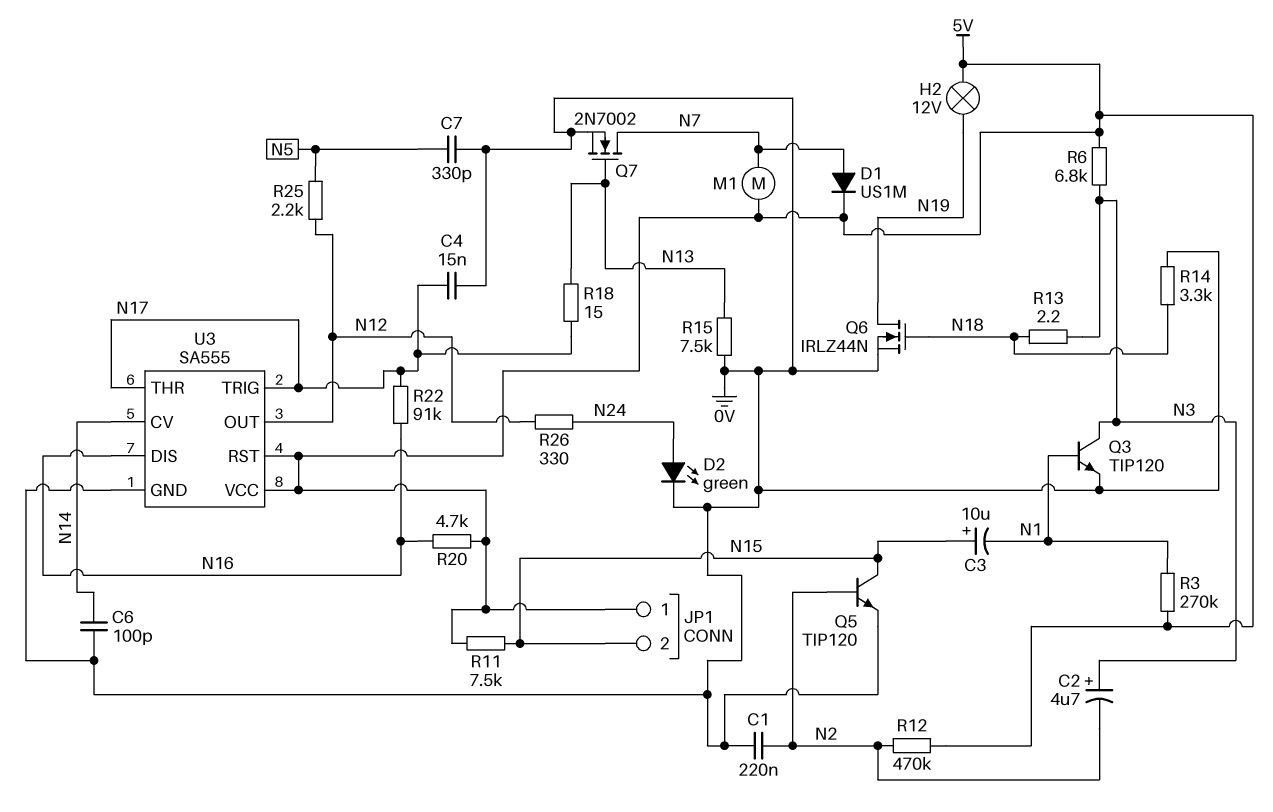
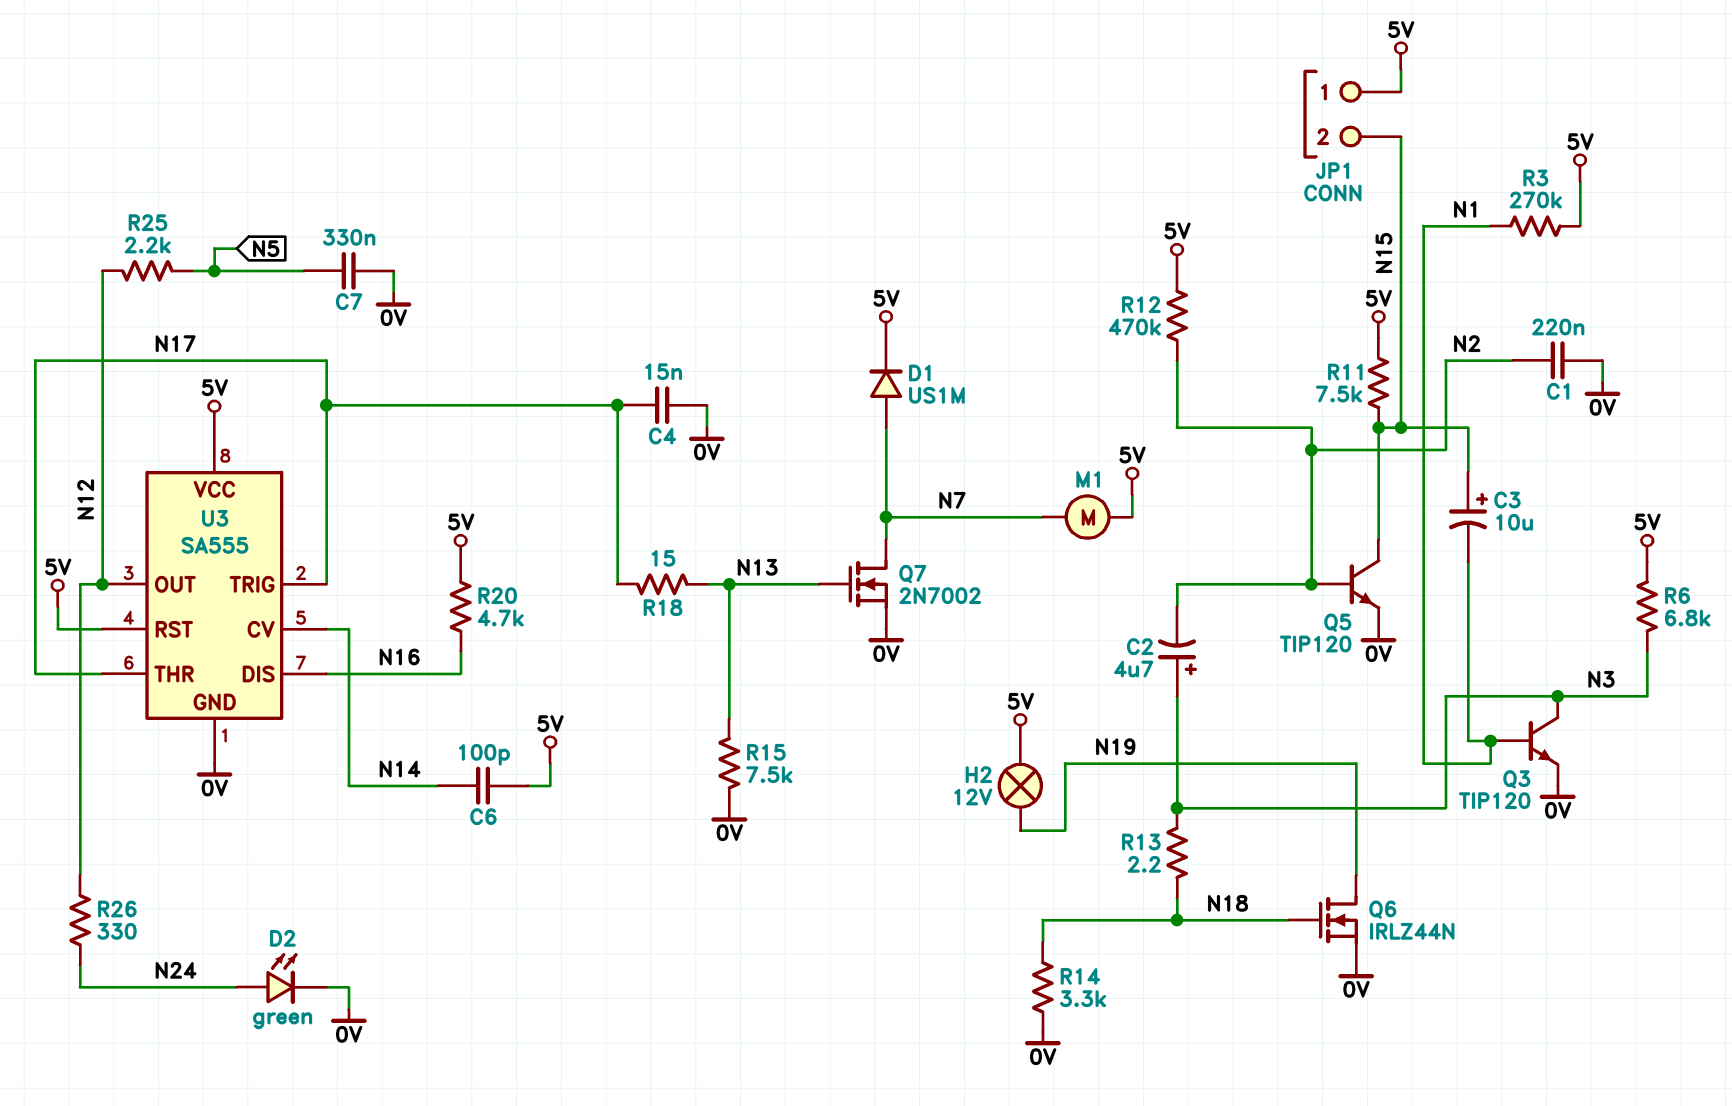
C6: 100pF (0V, N14) -> 100pF (5V, N14)
C7: 330pF (0V, N5) -> 330nF (0V, N5)
R22: 91k (N16, N17) -> none

